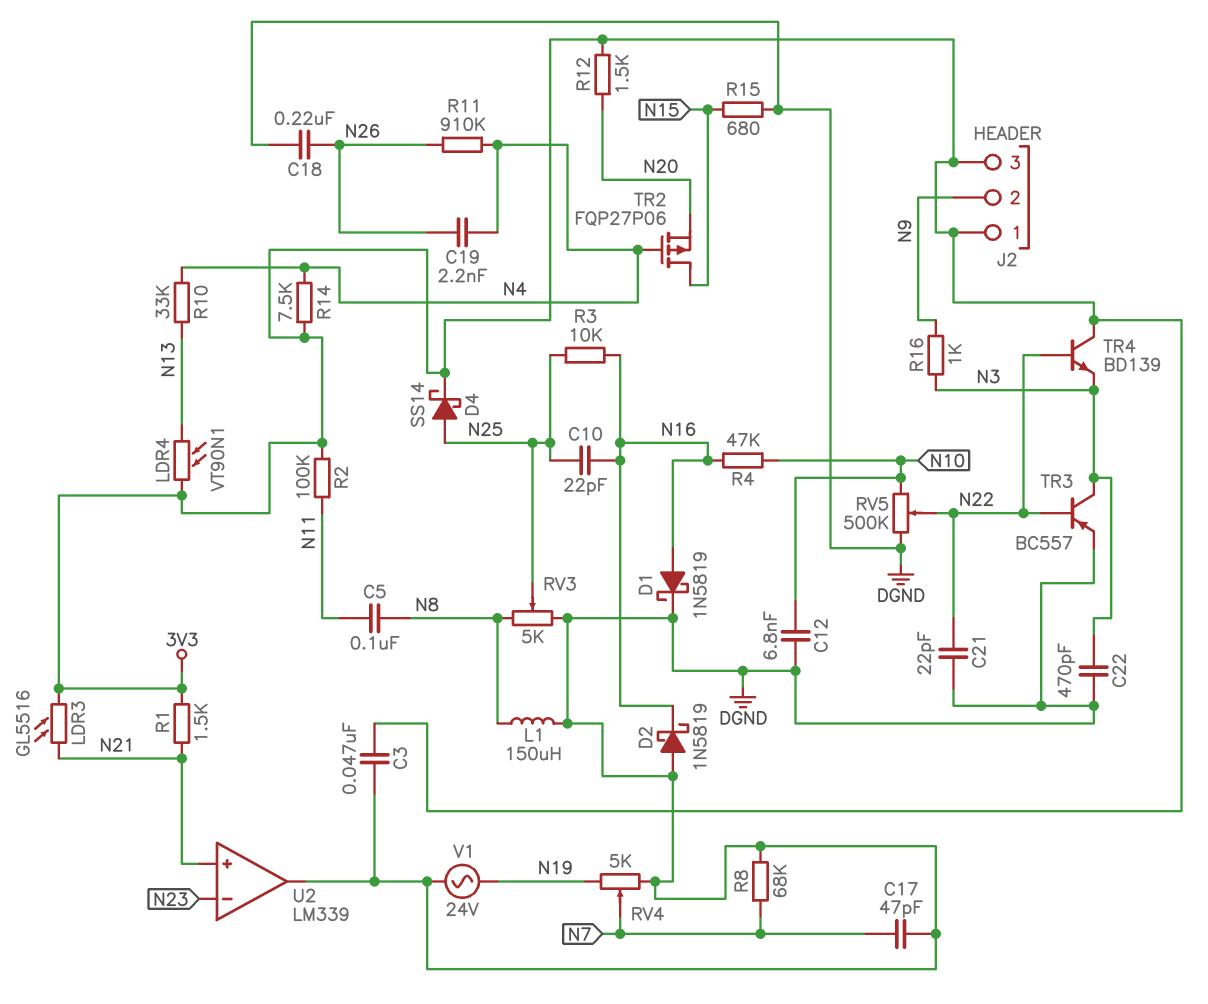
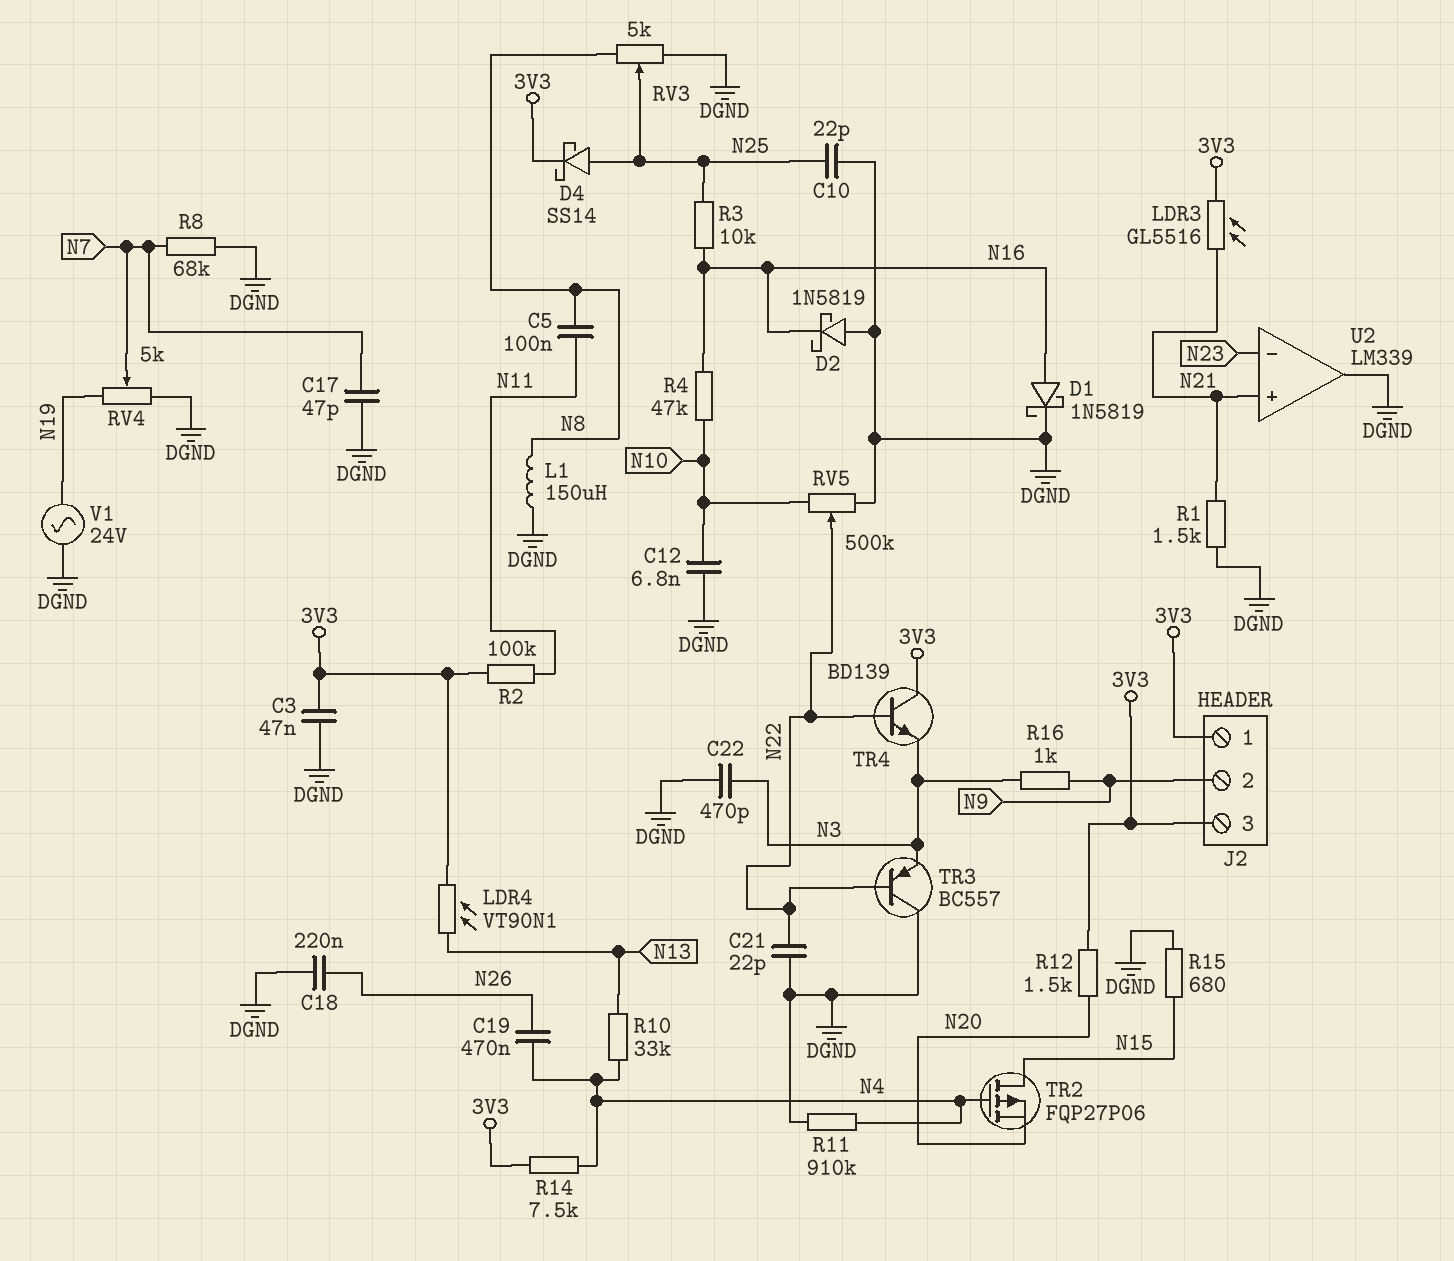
C10: 22pF (N16, N25) -> 22pF (DGND, N25)
C19: 2.2nF (N4, N26) -> 470nF (N4, N26)
R1: 1.5k (3V3, N21) -> 1.5k (DGND, N21)
R11: 910k (N4, N26) -> 910k (DGND, N4)
TR3: PNP BC557 (B N22, C N3, E DGND) -> PNP BC557 (B N22, C DGND, E N3)

